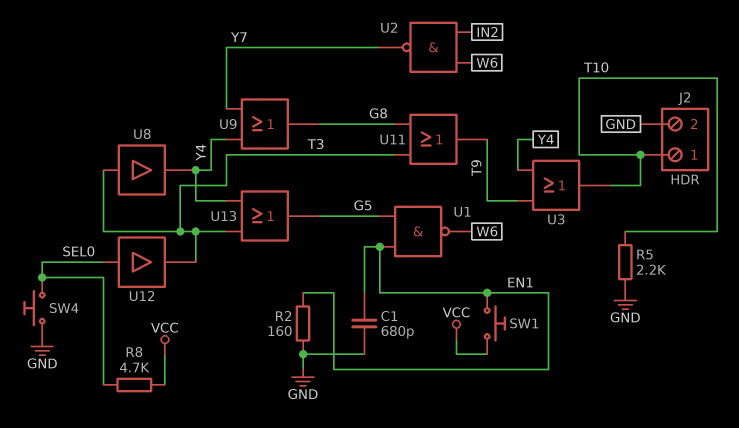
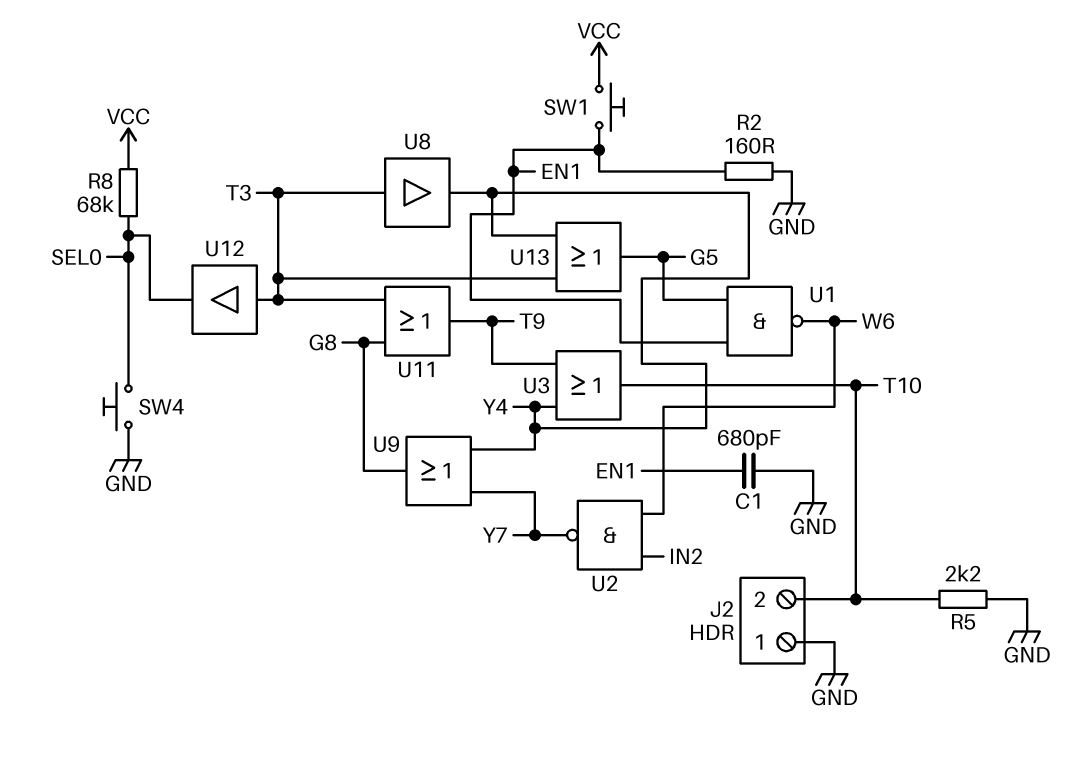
J2 pin 1: T10 -> GND
J2 pin 2: GND -> T10
R8: 4.7k (SEL0, VCC) -> 68k (SEL0, VCC)
U12: buffer (in SEL0, out T3) -> buffer (in T3, out SEL0)

